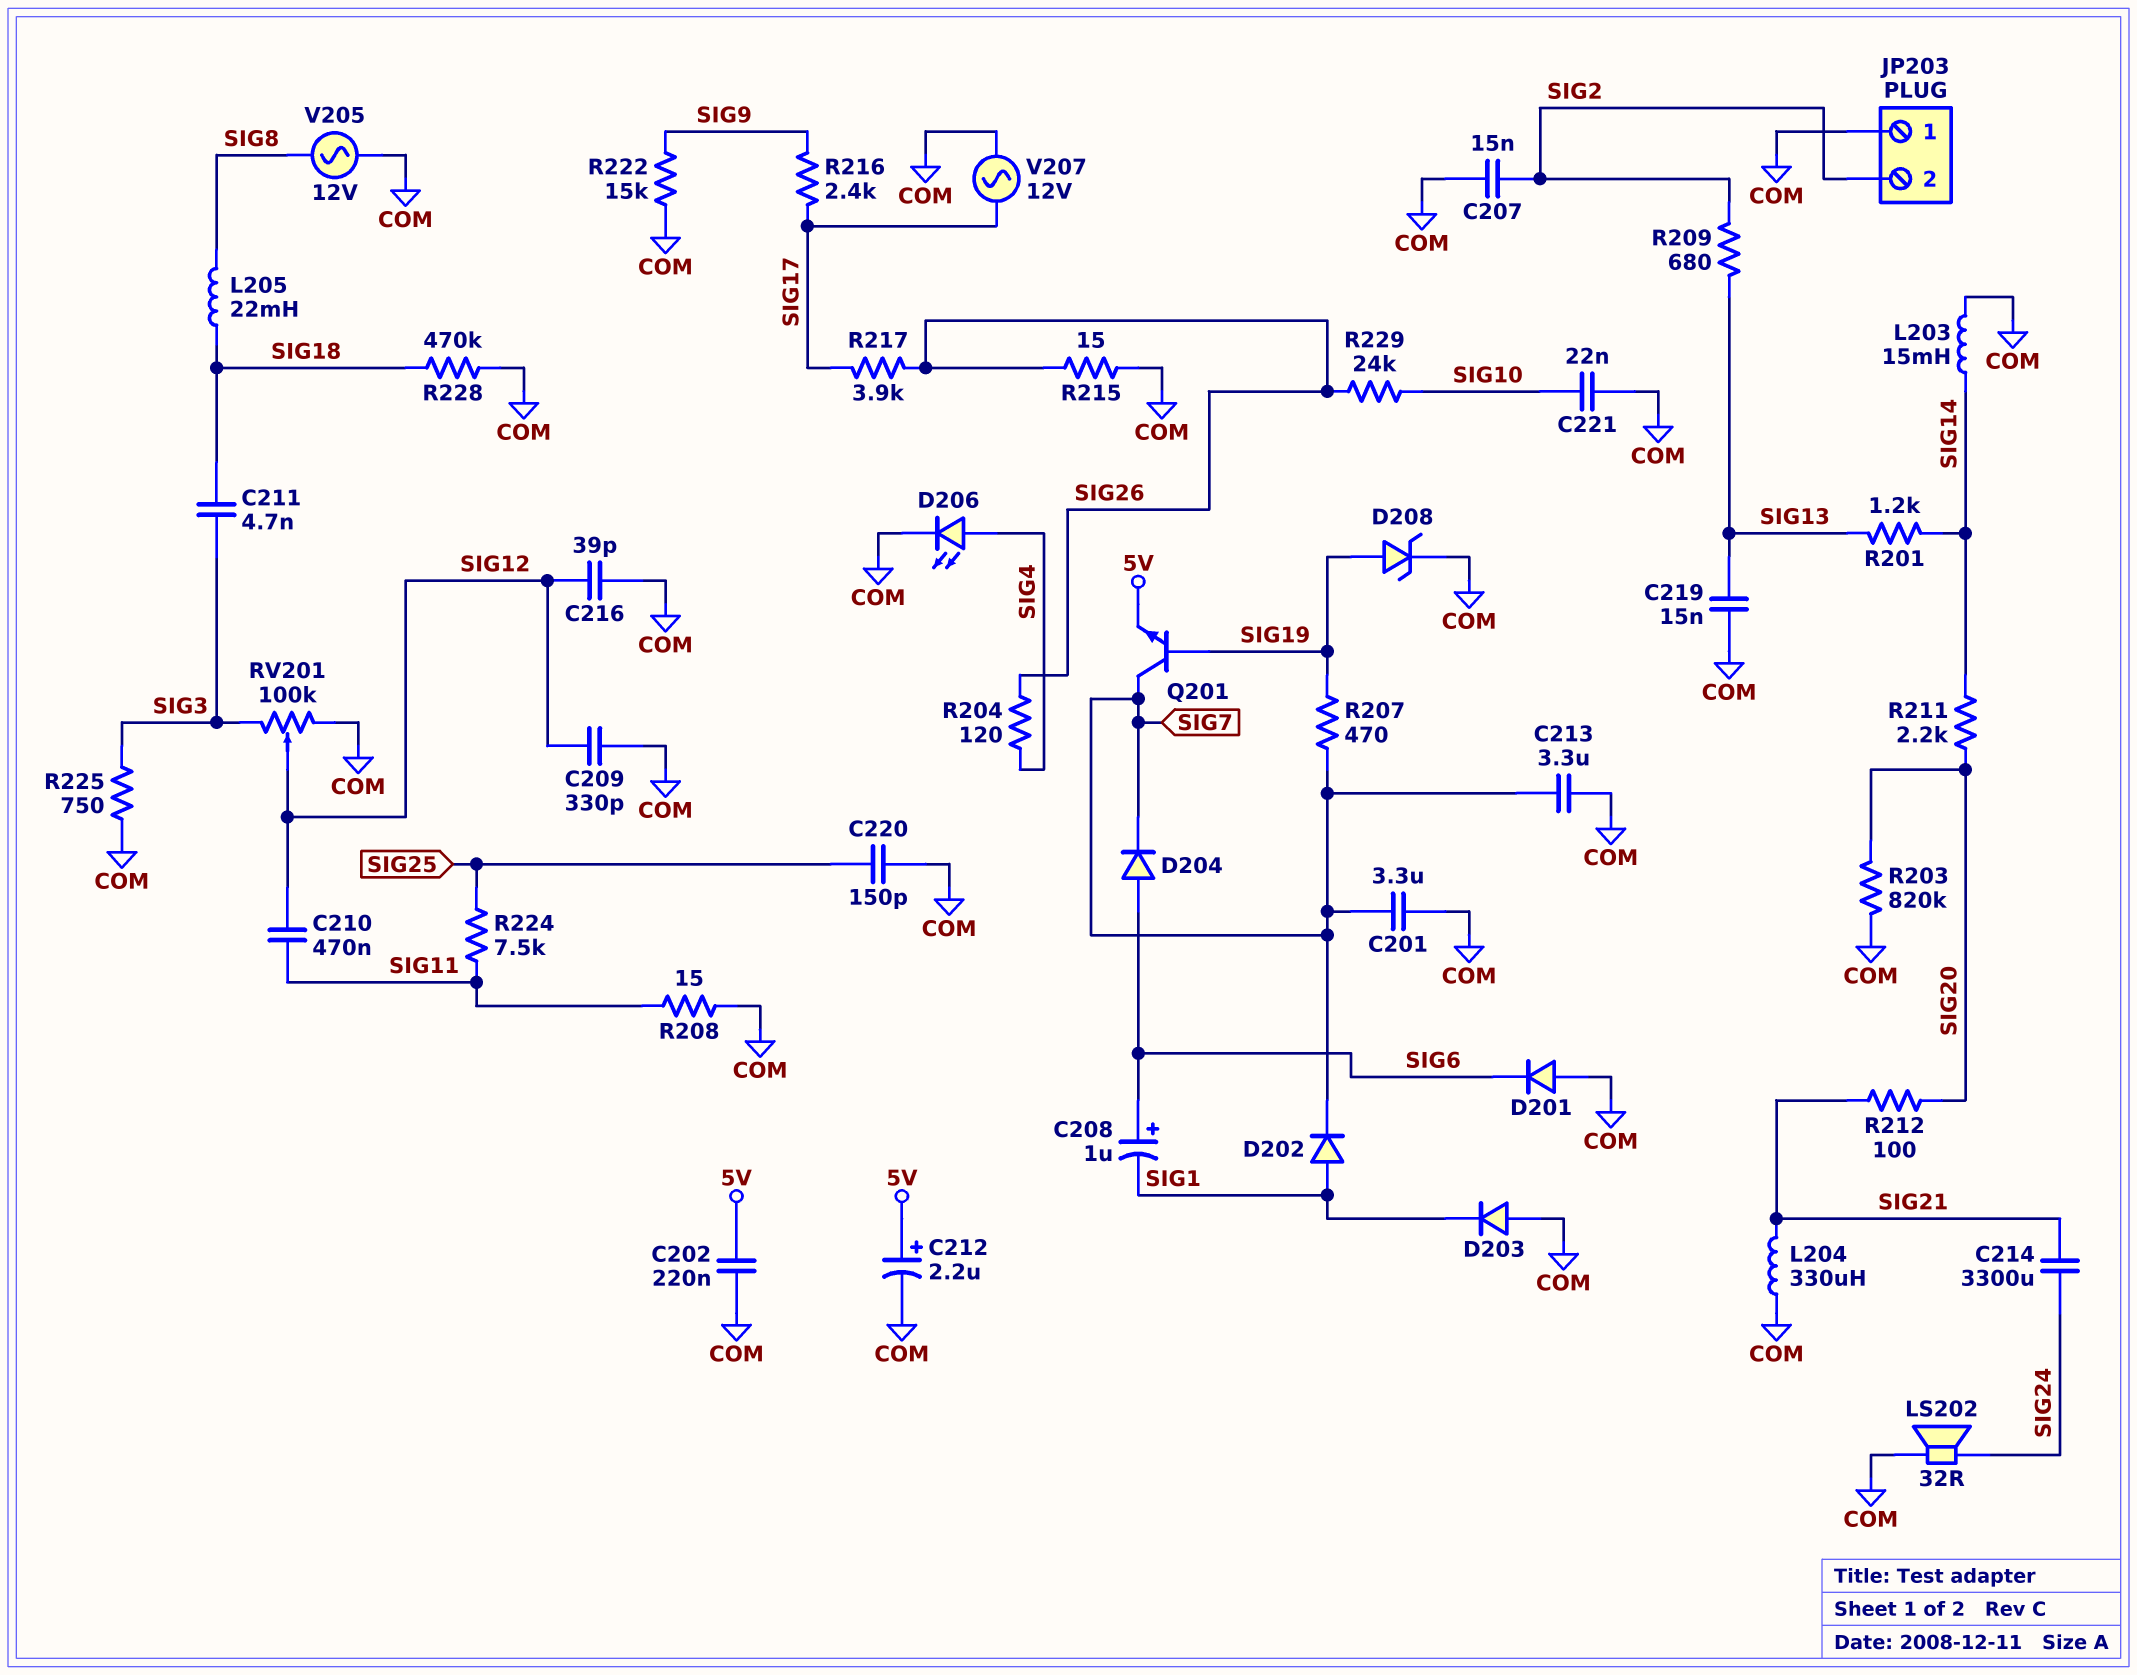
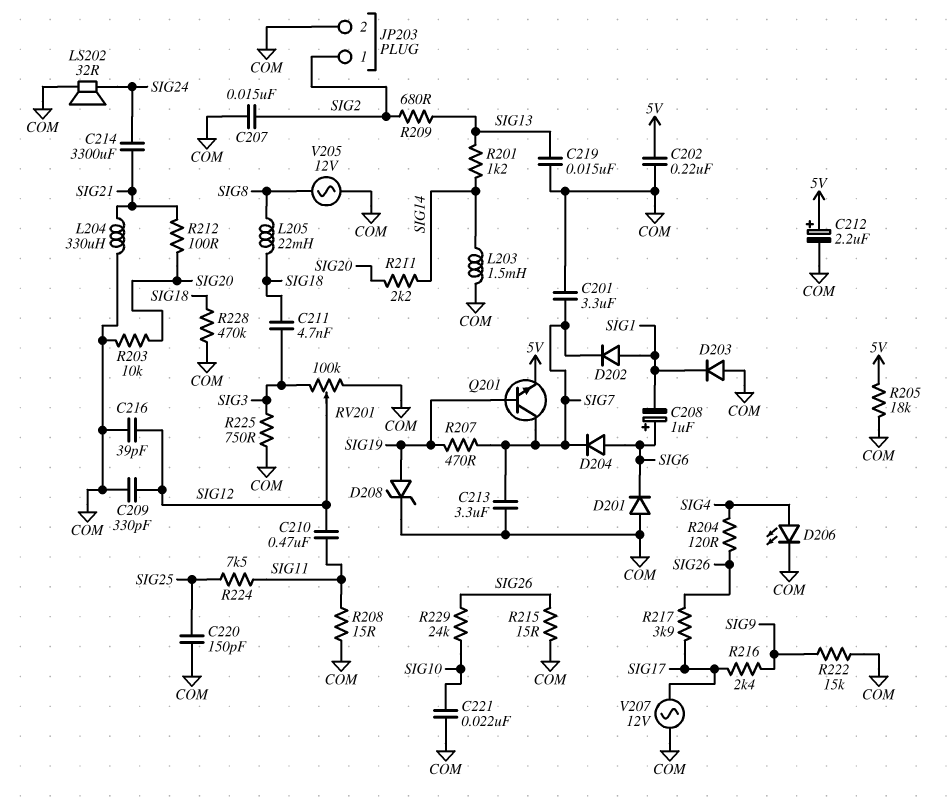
JP203 pin 1: COM -> SIG2
JP203 pin 2: SIG2 -> COM
L203: 15mH (COM, SIG14) -> 1.5mH (COM, SIG14)
R203: 820k (COM, SIG20) -> 10k (COM, SIG20)
R205: none -> 18k (5V, COM)

